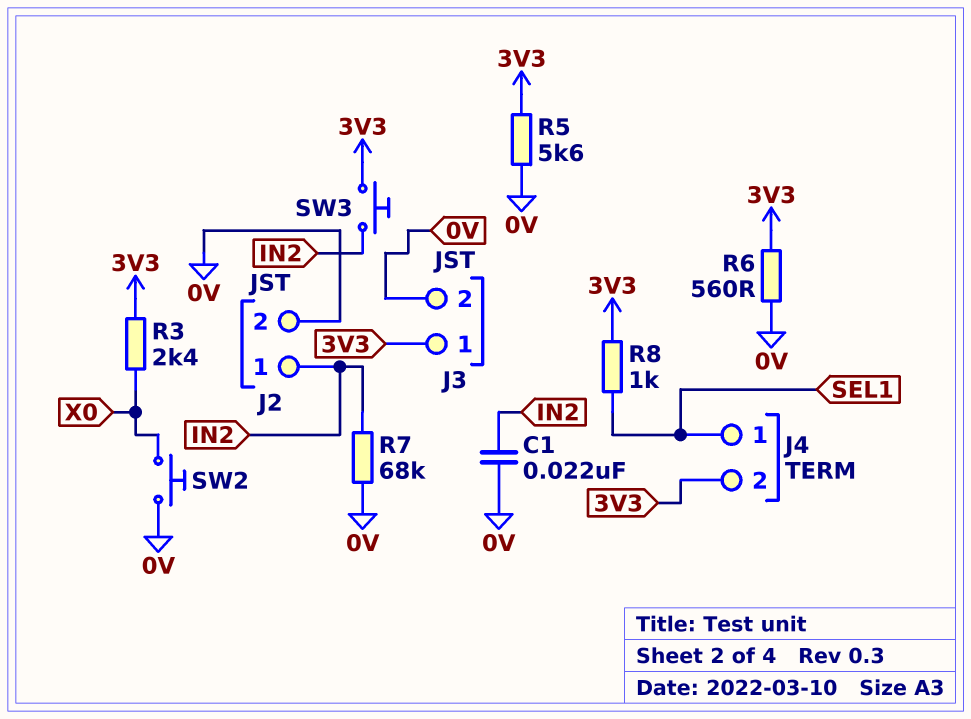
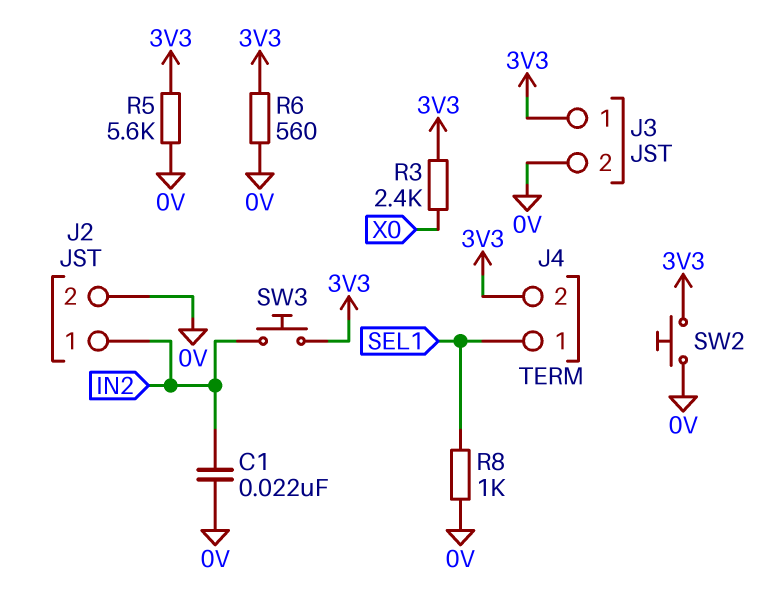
R7: 68k (0V, IN2) -> none
R8: 1k (3V3, SEL1) -> 1k (0V, SEL1)
SW2: button (0V, X0) -> button (0V, 3V3)

